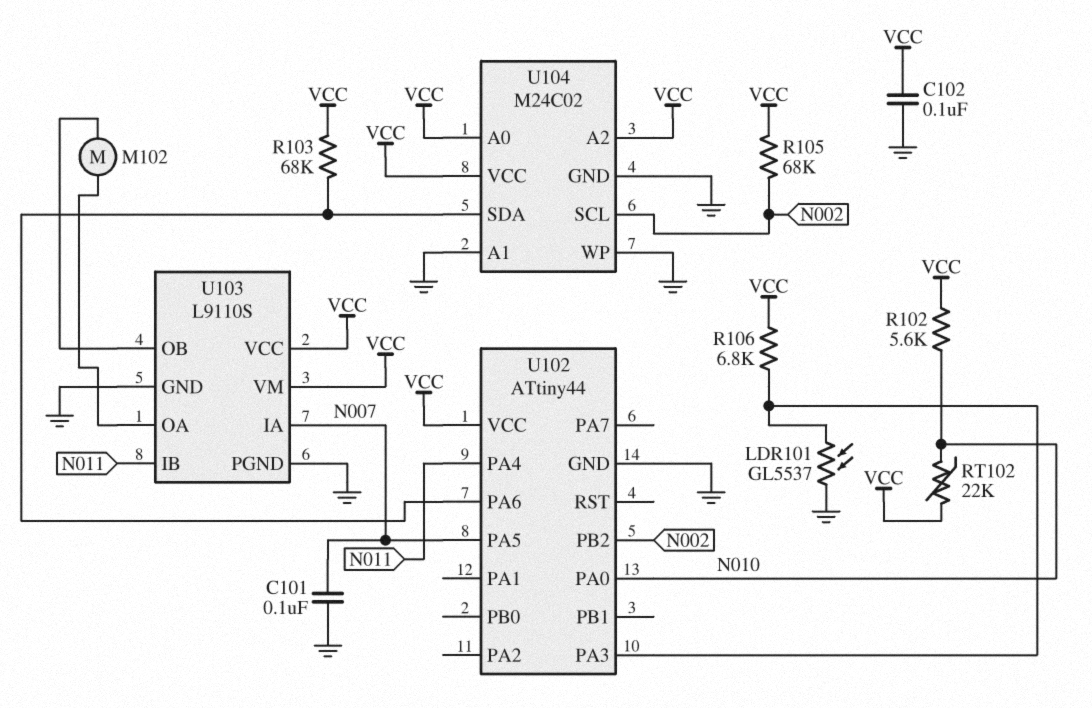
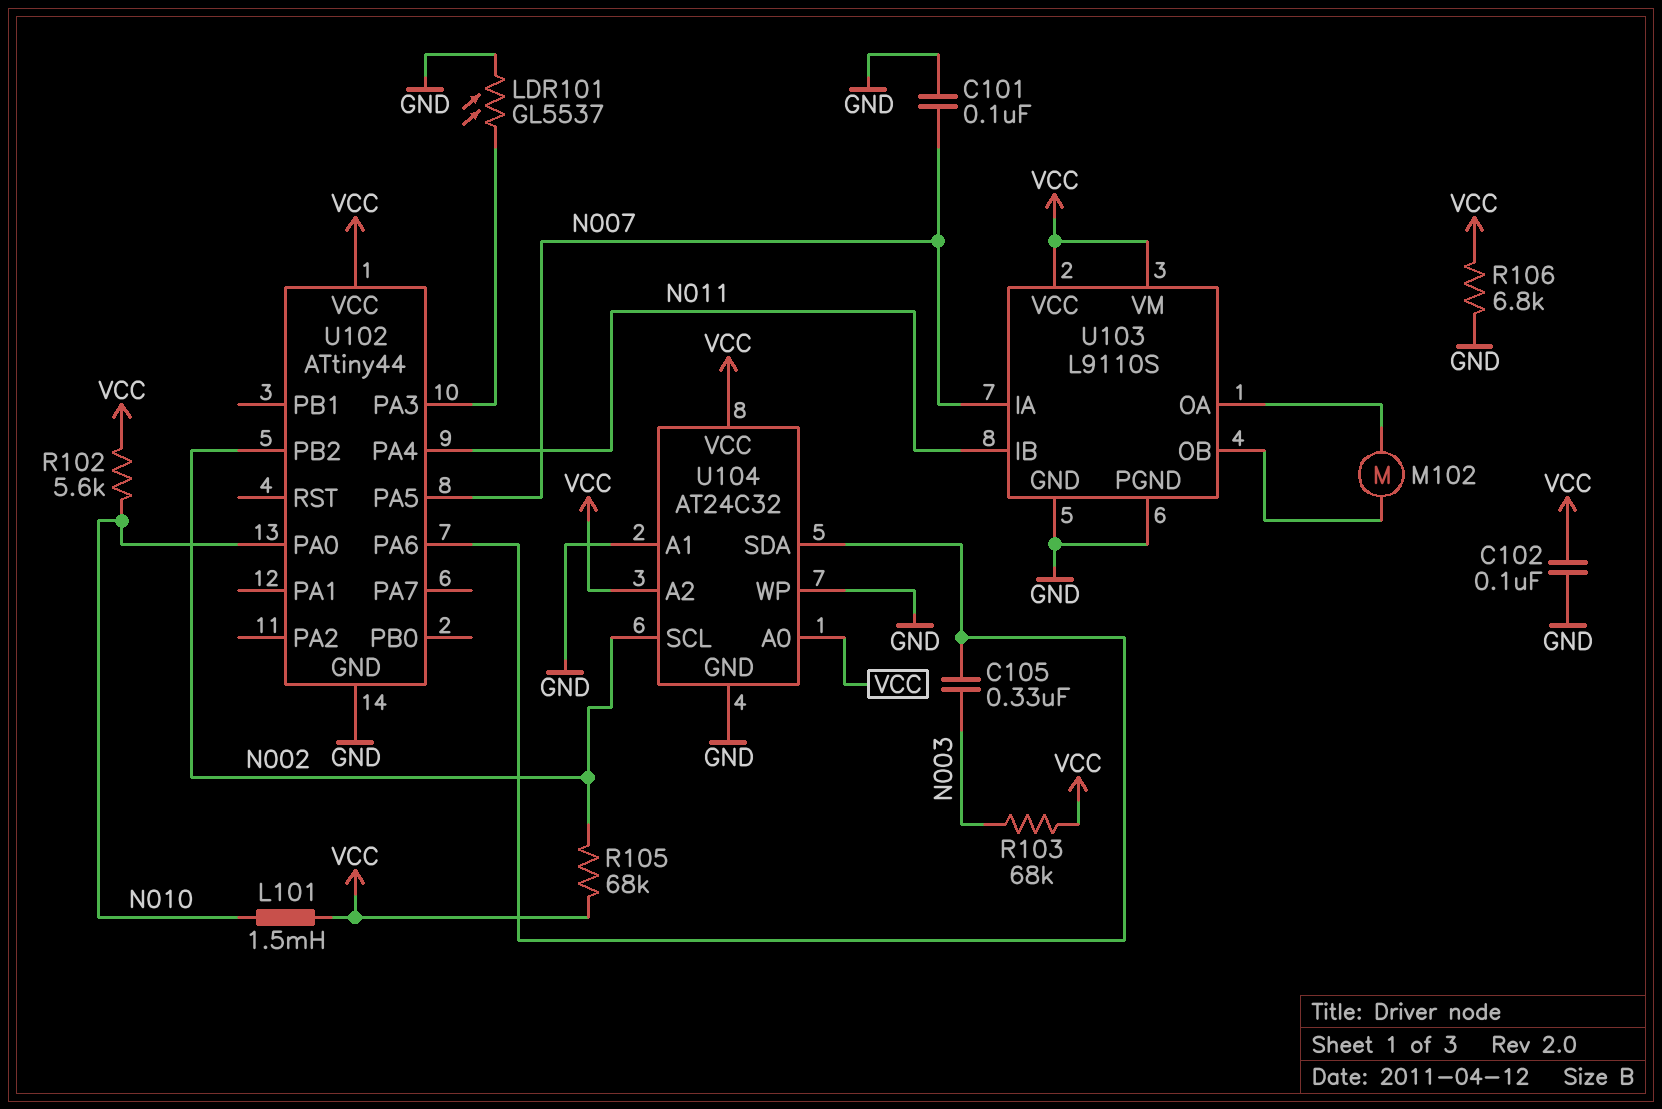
C105: none -> 330nF (N003, U102/PA6)
L101: none -> 1.5mH (N010, VCC)
R103: 68k (U102/PA6, VCC) -> 68k (N003, VCC)
R106: 6.8k (U102/PA3, VCC) -> 6.8k (GND, VCC)
RT102: 22k (N010, VCC) -> none
U104: M24C02 -> AT24C32

